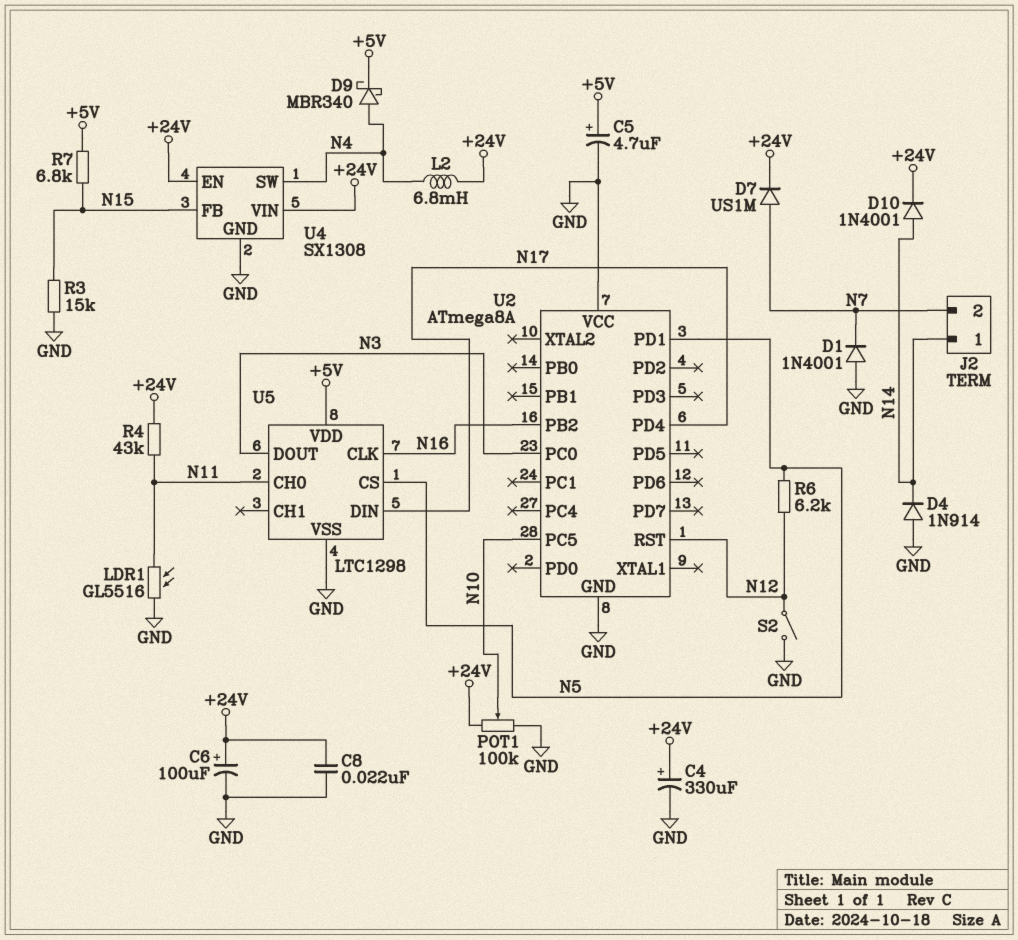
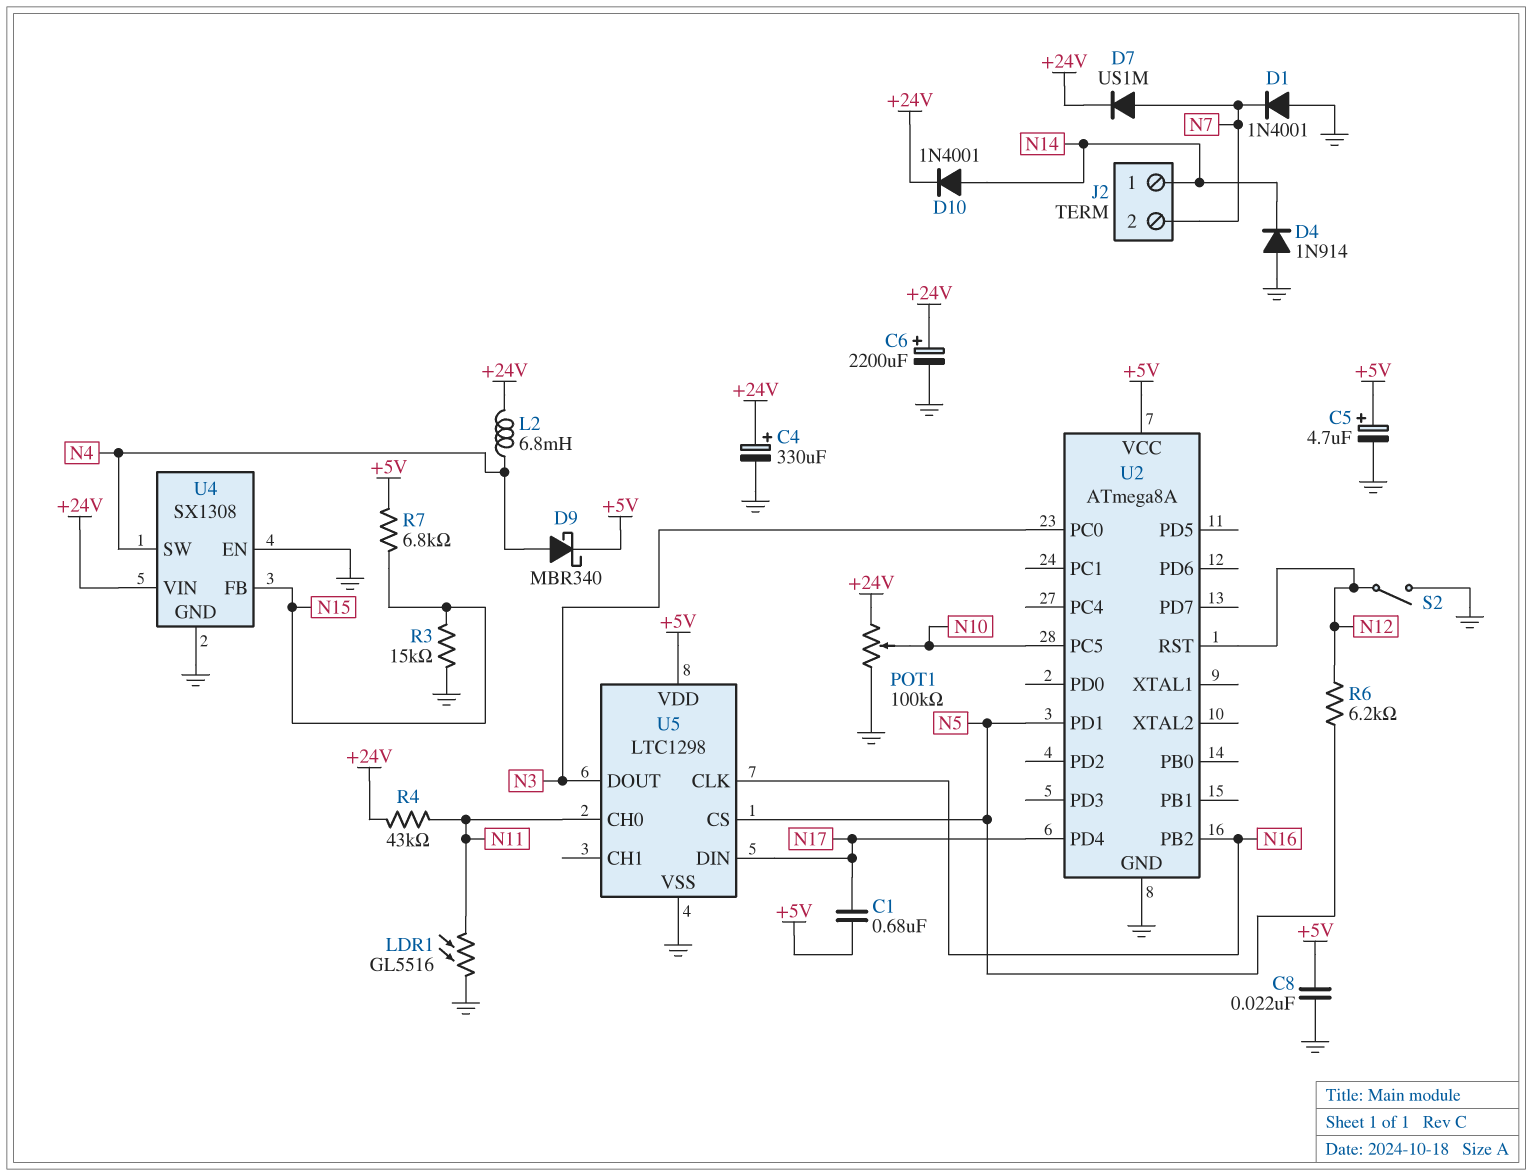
C1: none -> 680nF (+5V, N17)
C6: 100uF (plus +24V, minus GND) -> 2200uF (plus +24V, minus GND)
C8: 22nF (+24V, GND) -> 22nF (+5V, GND)
U2 pin VCC: GND -> +5V
U4 pin EN: +24V -> GND

